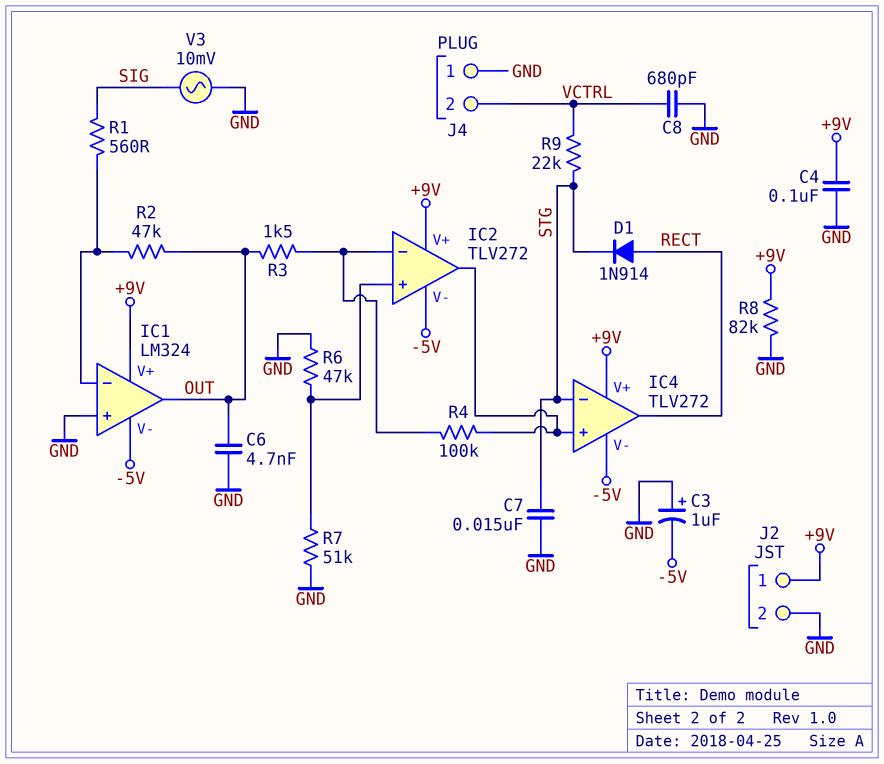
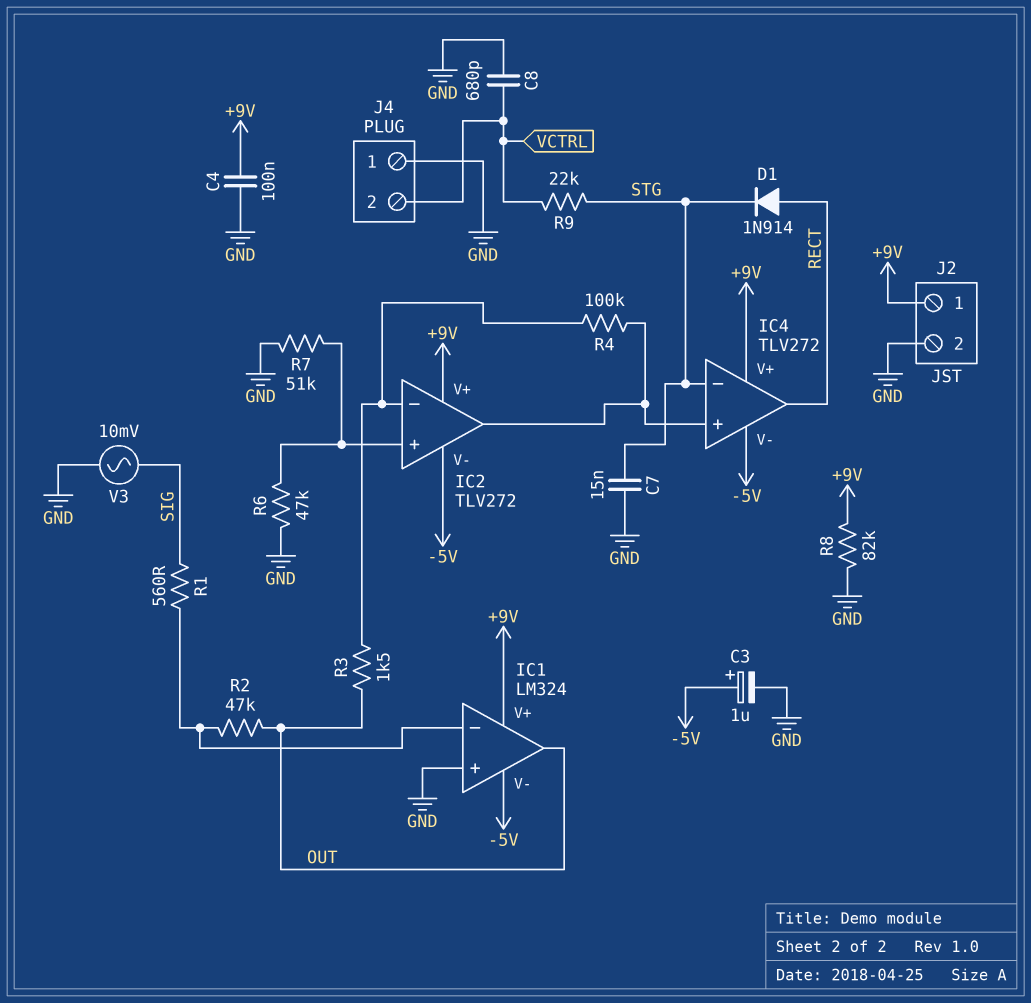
C3: 1uF (plus GND, minus -5V) -> 1uF (plus -5V, minus GND)
C6: 4.7nF (GND, OUT) -> none

